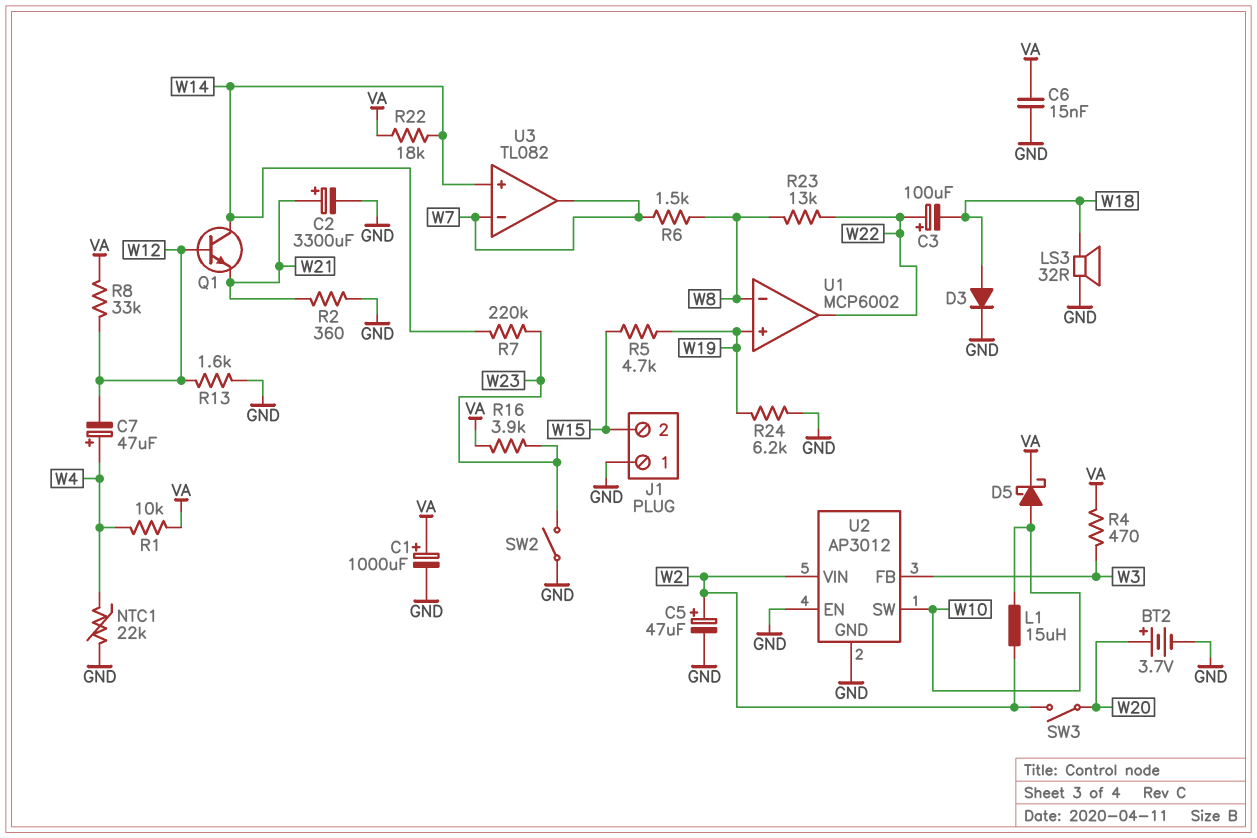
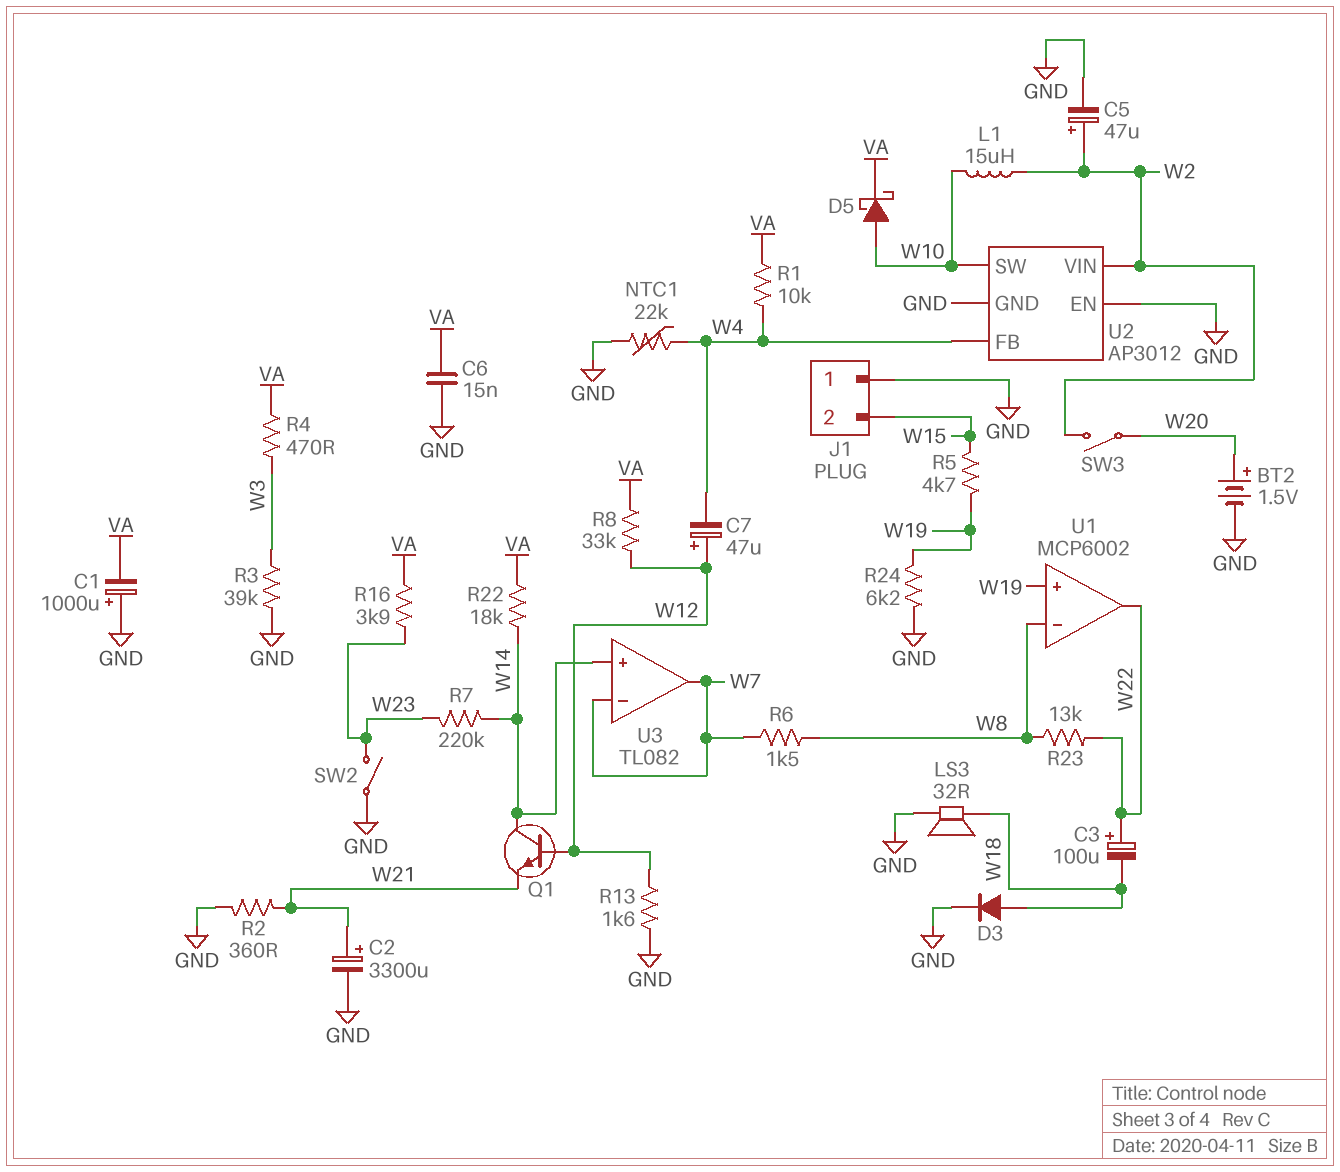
BT2: 3.7V (plus W20, minus GND) -> 1.5V (plus W20, minus GND)
C1: 1000uF (plus VA, minus GND) -> 1000uF (plus GND, minus VA)
C7: 47uF (plus W4, minus W12) -> 47uF (plus W12, minus W4)
R3: none -> 39k (GND, W3)
U2 pin FB: W3 -> W4

